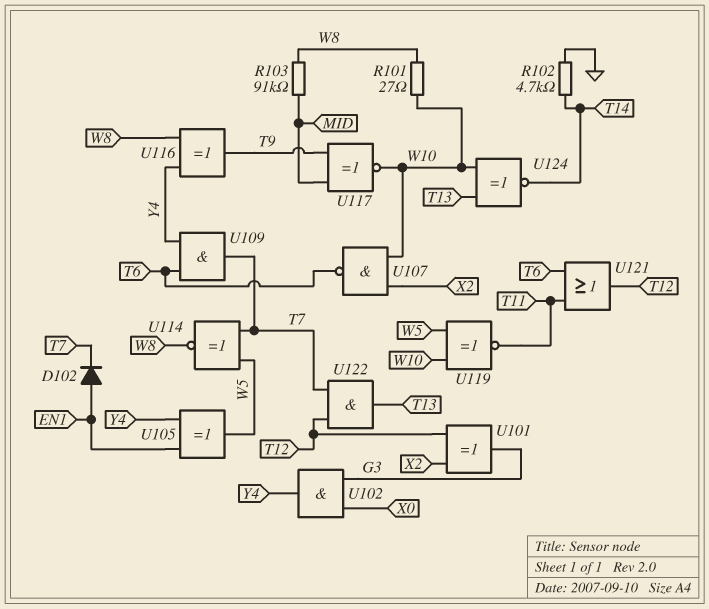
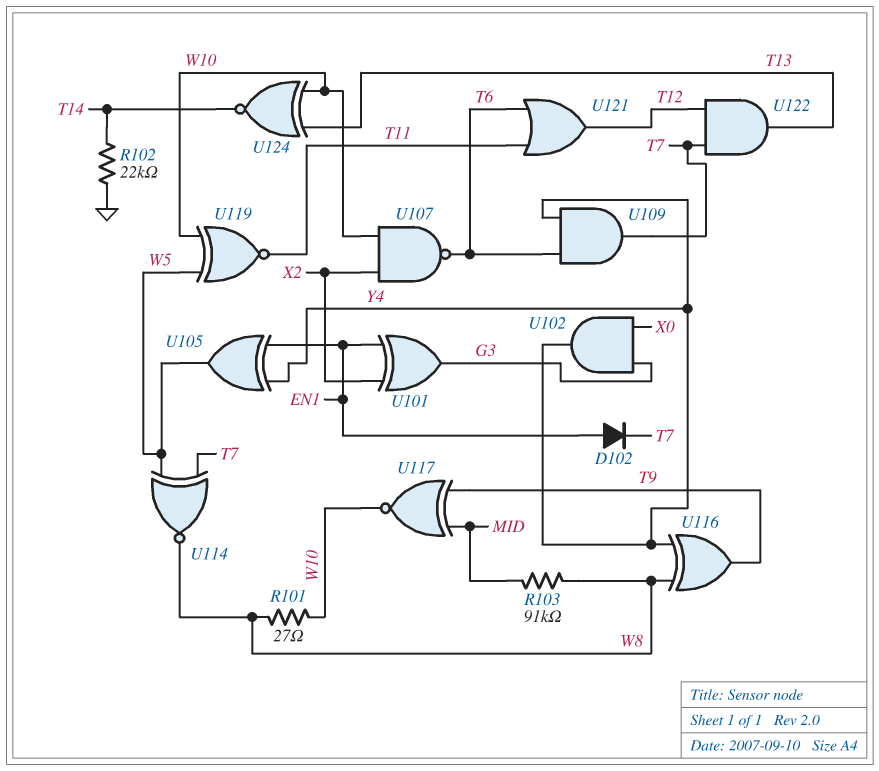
R102: 4.7k (GND, T14) -> 22k (GND, T14)
U101: XOR (in T12, in X2, out G3) -> XOR (in EN1, in X2, out G3)

